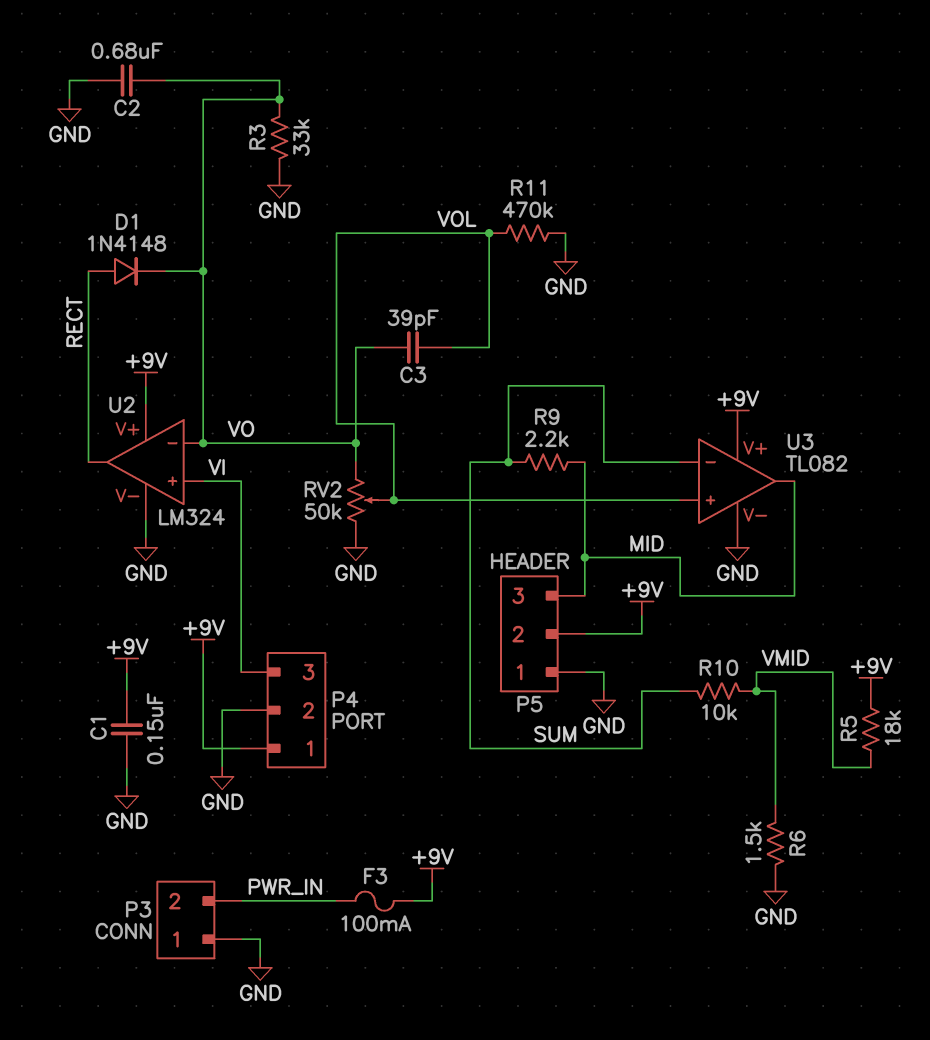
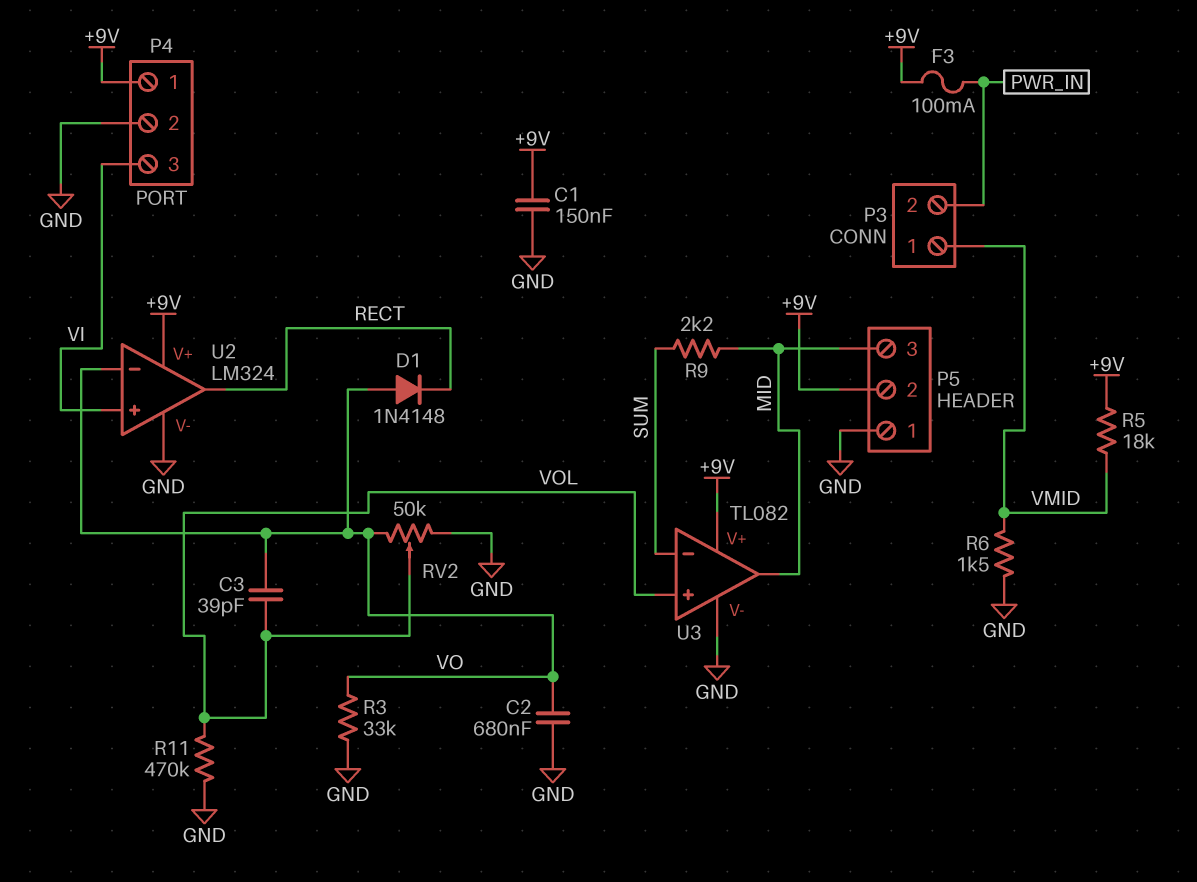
D1: diode 1N4148 (A RECT, K VO) -> diode 1N4148 (A VO, K RECT)
P3 pin 1: GND -> VMID
R10: 10k (SUM, VMID) -> none

